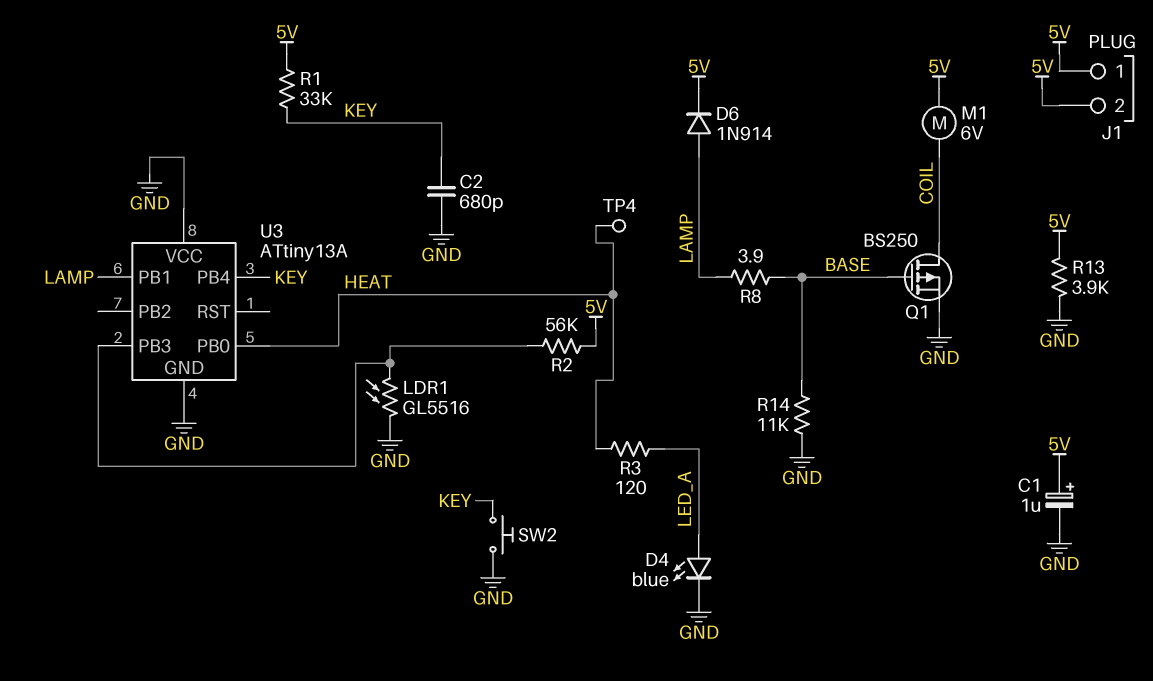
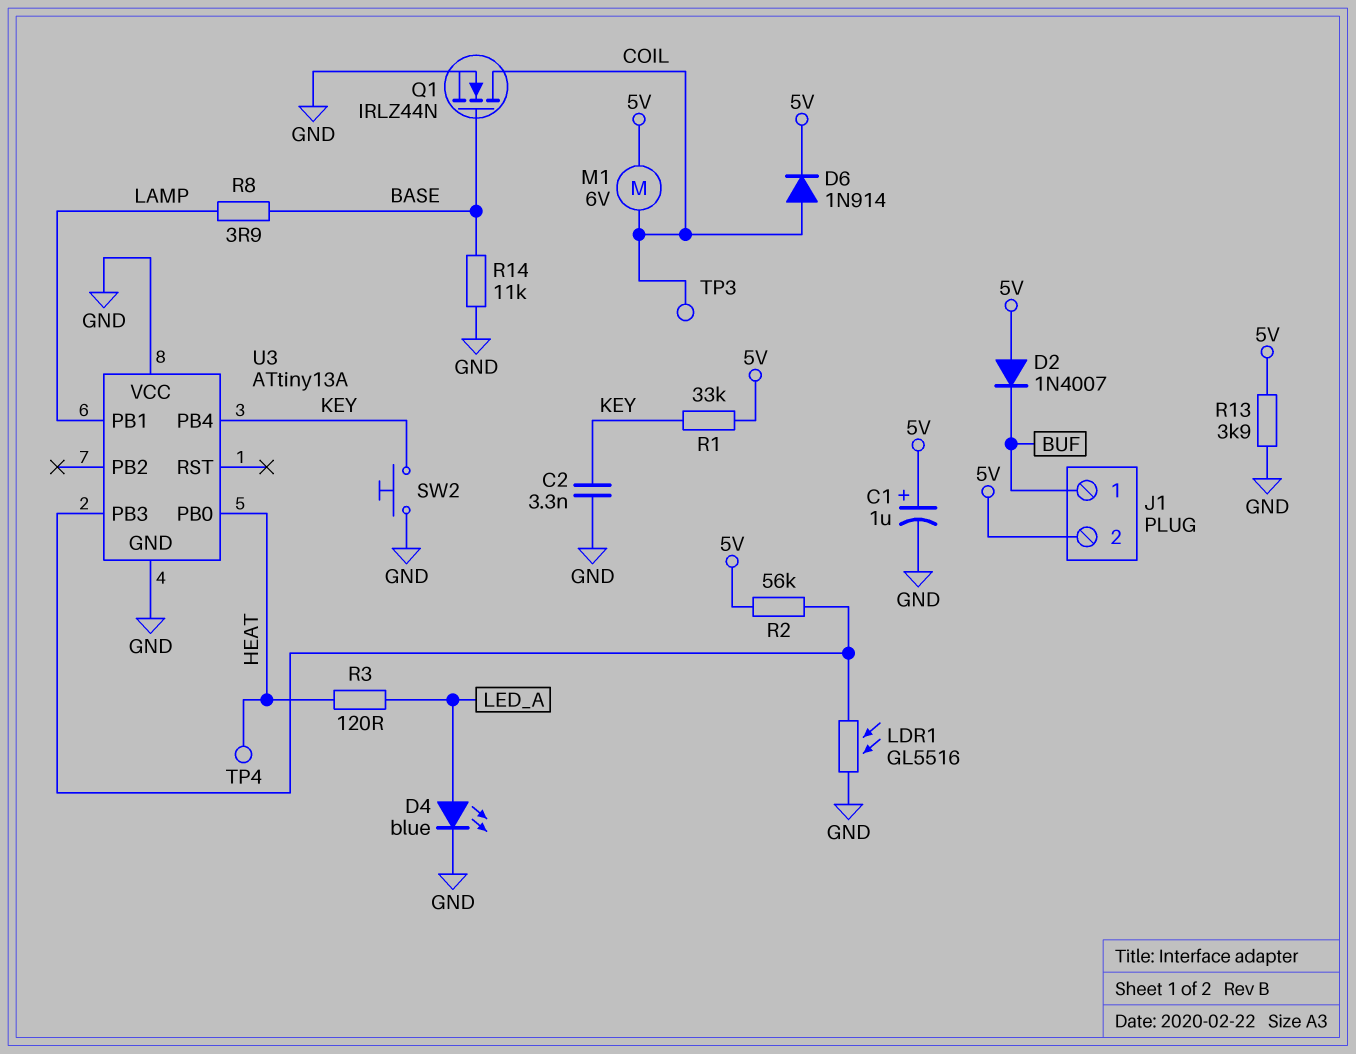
C2: 680pF (GND, KEY) -> 3.3nF (GND, KEY)
D2: none -> diode 1N4007 (A 5V, K BUF)
D6: diode 1N914 (A LAMP, K 5V) -> diode 1N914 (A COIL, K 5V)
J1 pin 1: 5V -> BUF
Q1: PMOS BS250 (G BASE, D COIL, S GND) -> NMOS IRLZ44N (G BASE, D COIL, S GND)
TP3: none -> test point (COIL)

